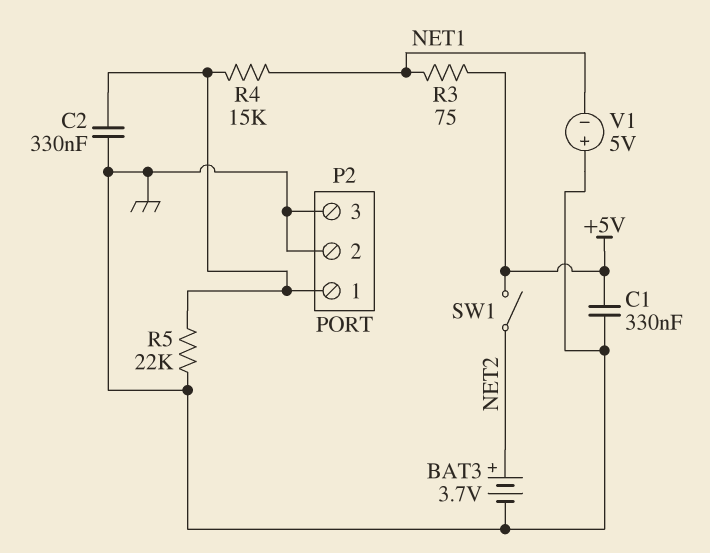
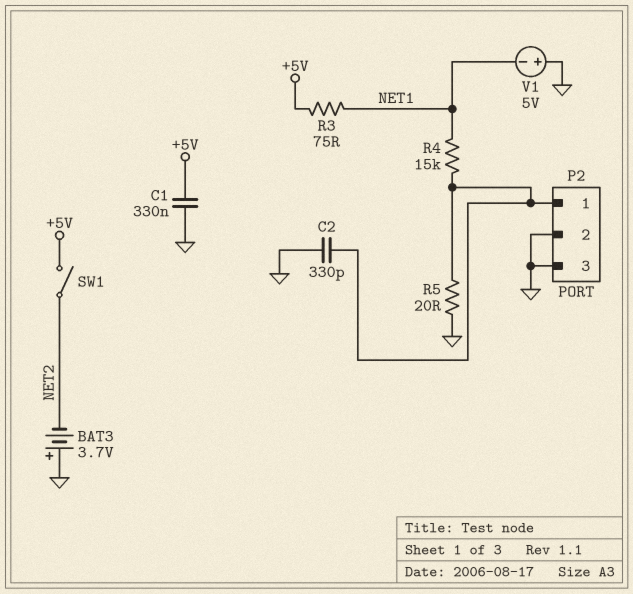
BAT3: 3.7V (plus NET2, minus GND) -> 3.7V (plus GND, minus NET2)
C2: 330nF (GND, P2/1) -> 330pF (GND, P2/1)
R5: 22k (GND, P2/1) -> 20 (GND, P2/1)

